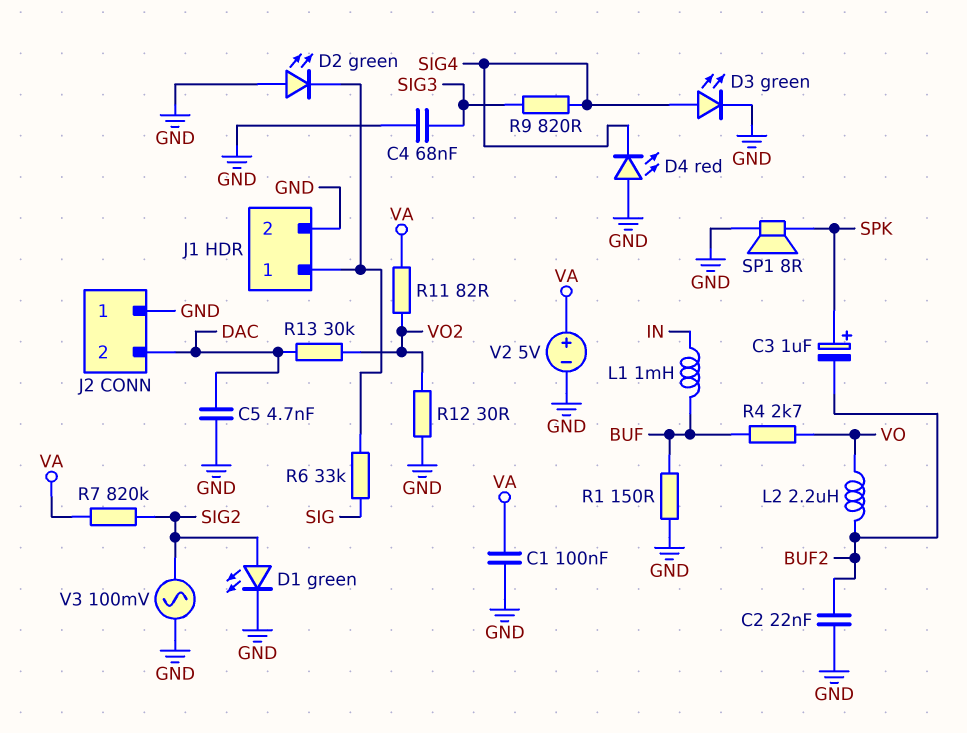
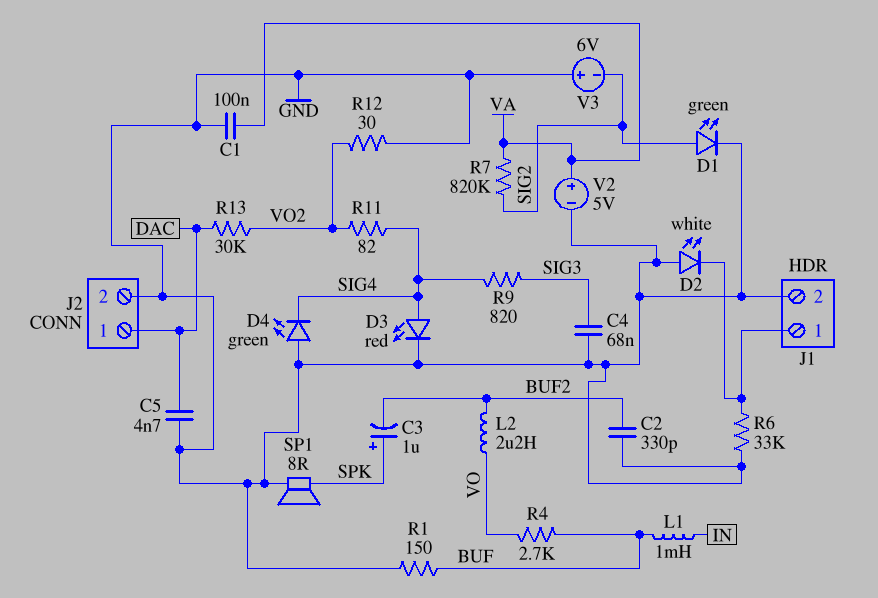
C2: 22nF (BUF2, GND) -> 330pF (BUF2, GND)
D2: LED green (A GND, K J1/1) -> LED white (A GND, K J1/1)
D3: LED green (A SIG4, K GND) -> LED red (A SIG4, K GND)
D4: LED red (A GND, K SIG4) -> LED green (A GND, K SIG4)
J2 pin 1: GND -> DAC
J2 pin 2: DAC -> GND
R6: 33k (J1/1, SIG) -> 33k (GND, J1/1)
R11: 82 (VA, VO2) -> 82 (SIG4, VO2)
V3: AC 100mV (GND, SIG2) -> 6V (plus GND, minus SIG2)

